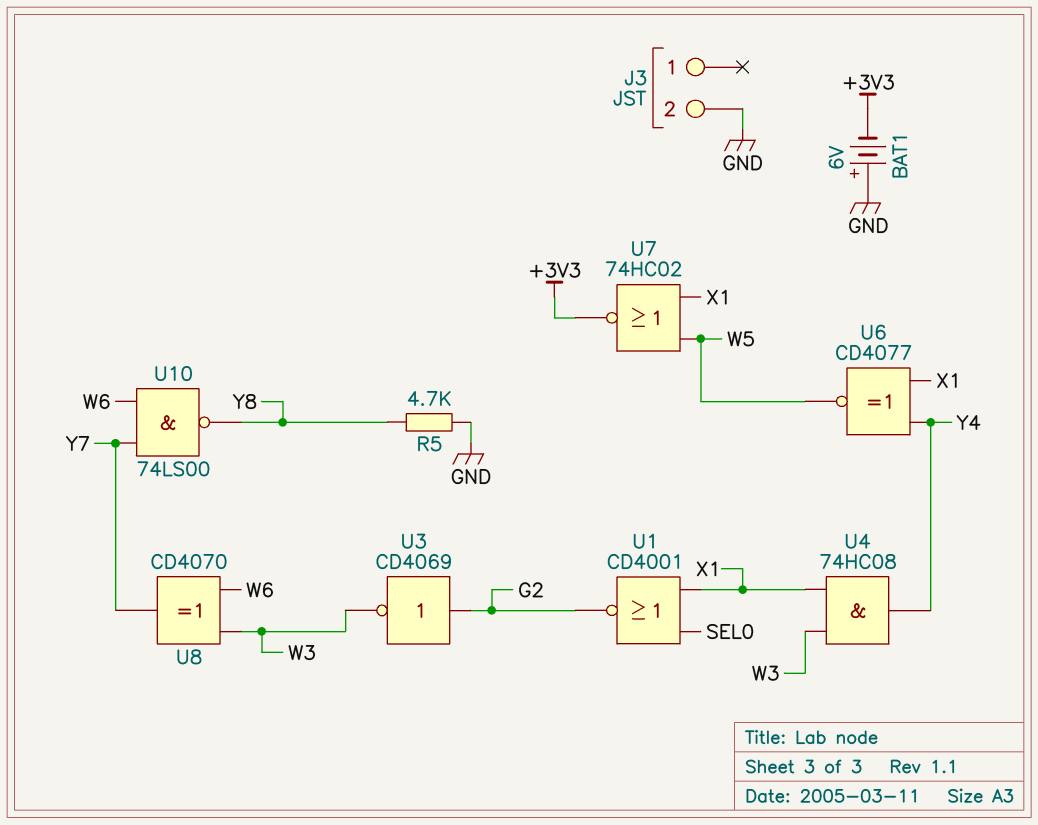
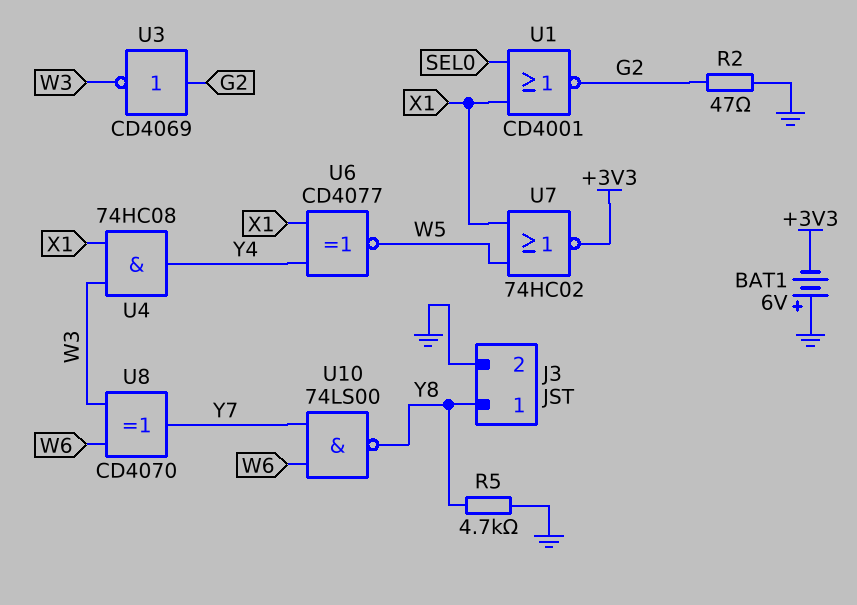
J3 pin 1: none -> Y8
R2: none -> 47 (G2, GND)

